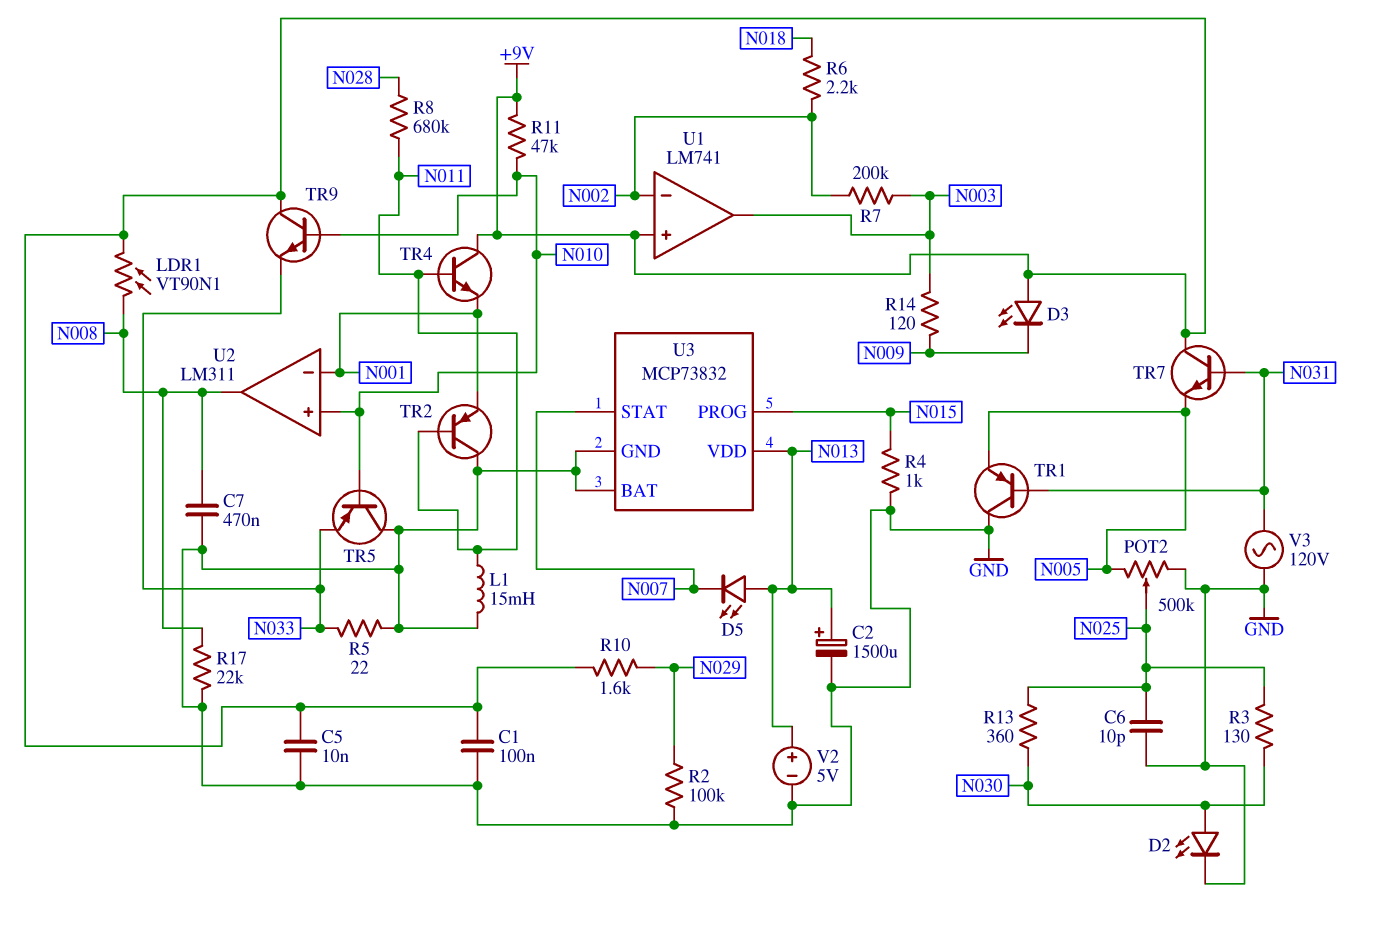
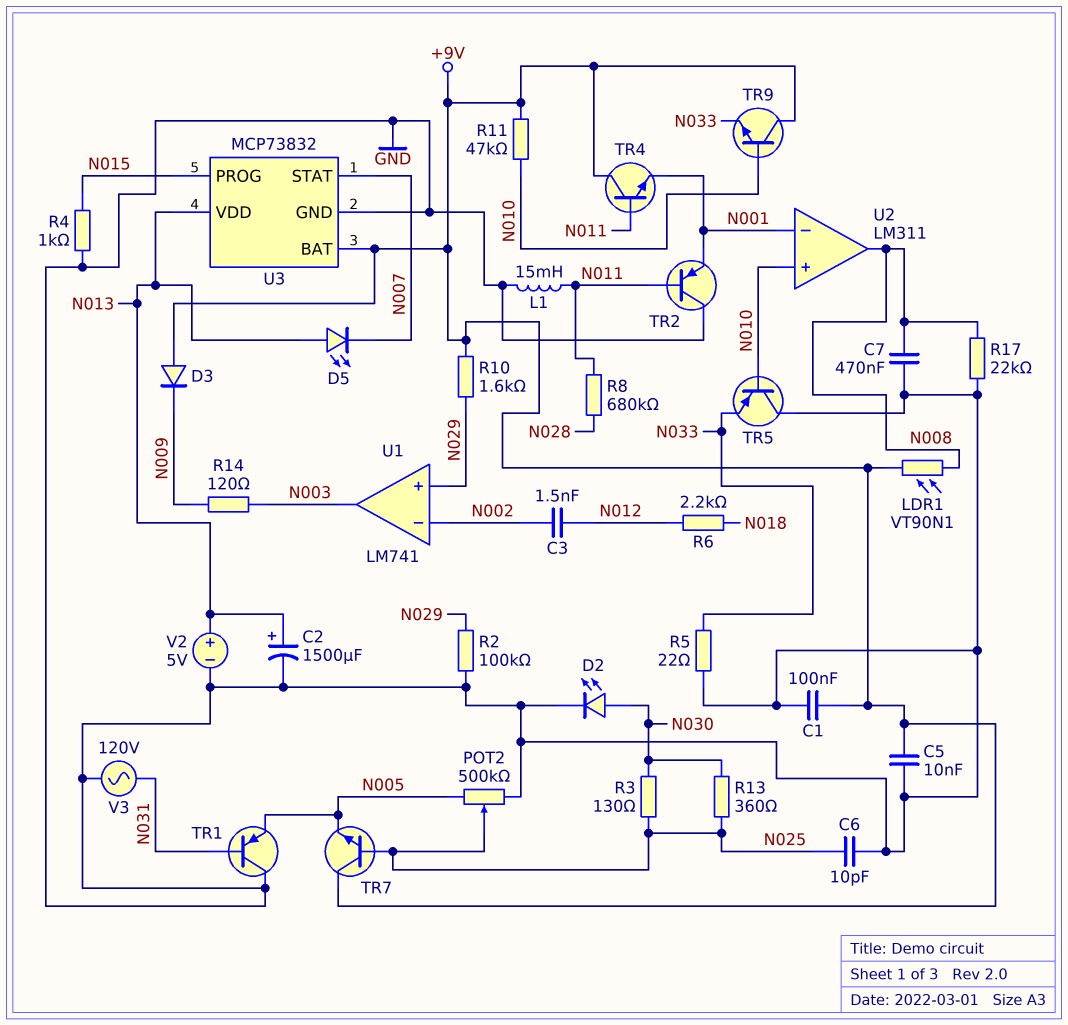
C3: none -> 1.5nF (N002, N012)
D3: LED (A +9V, K N009) -> diode (A +9V, K N009)
R6: 2.2k (N002, N018) -> 2.2k (N012, N018)
R7: 200k (N002, N003) -> none
TR7: NPN (B N031, C +9V, E N005) -> NPN (B N025, C +9V, E N005)
U1 pin in+: +9V -> N029
U3 pin BAT: GND -> +9V

